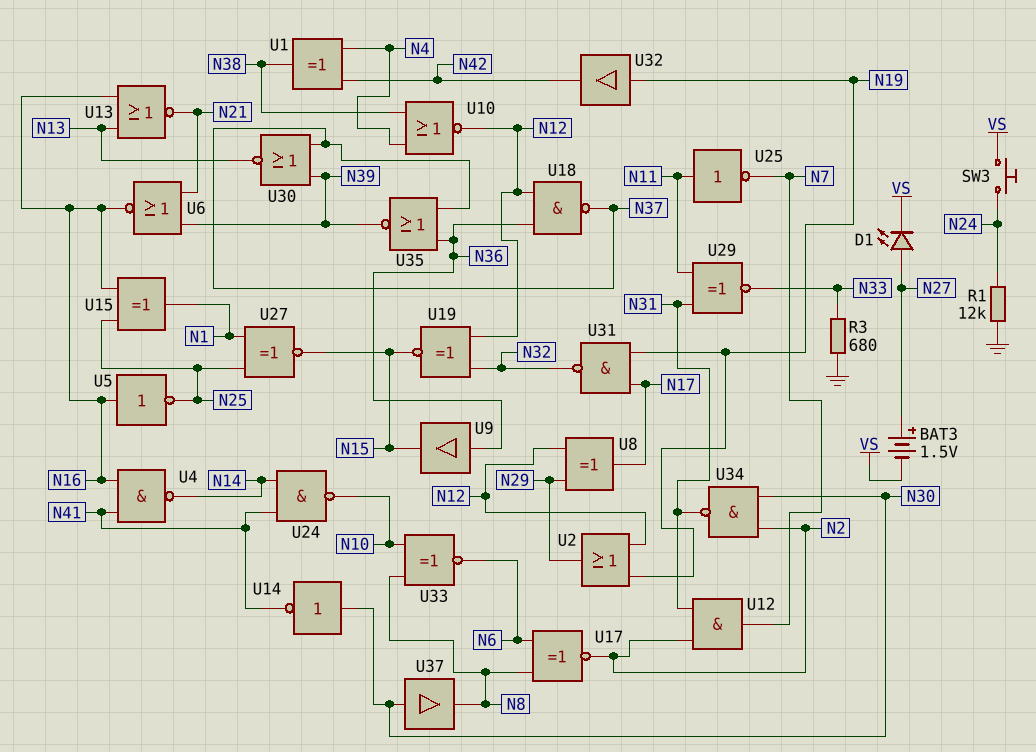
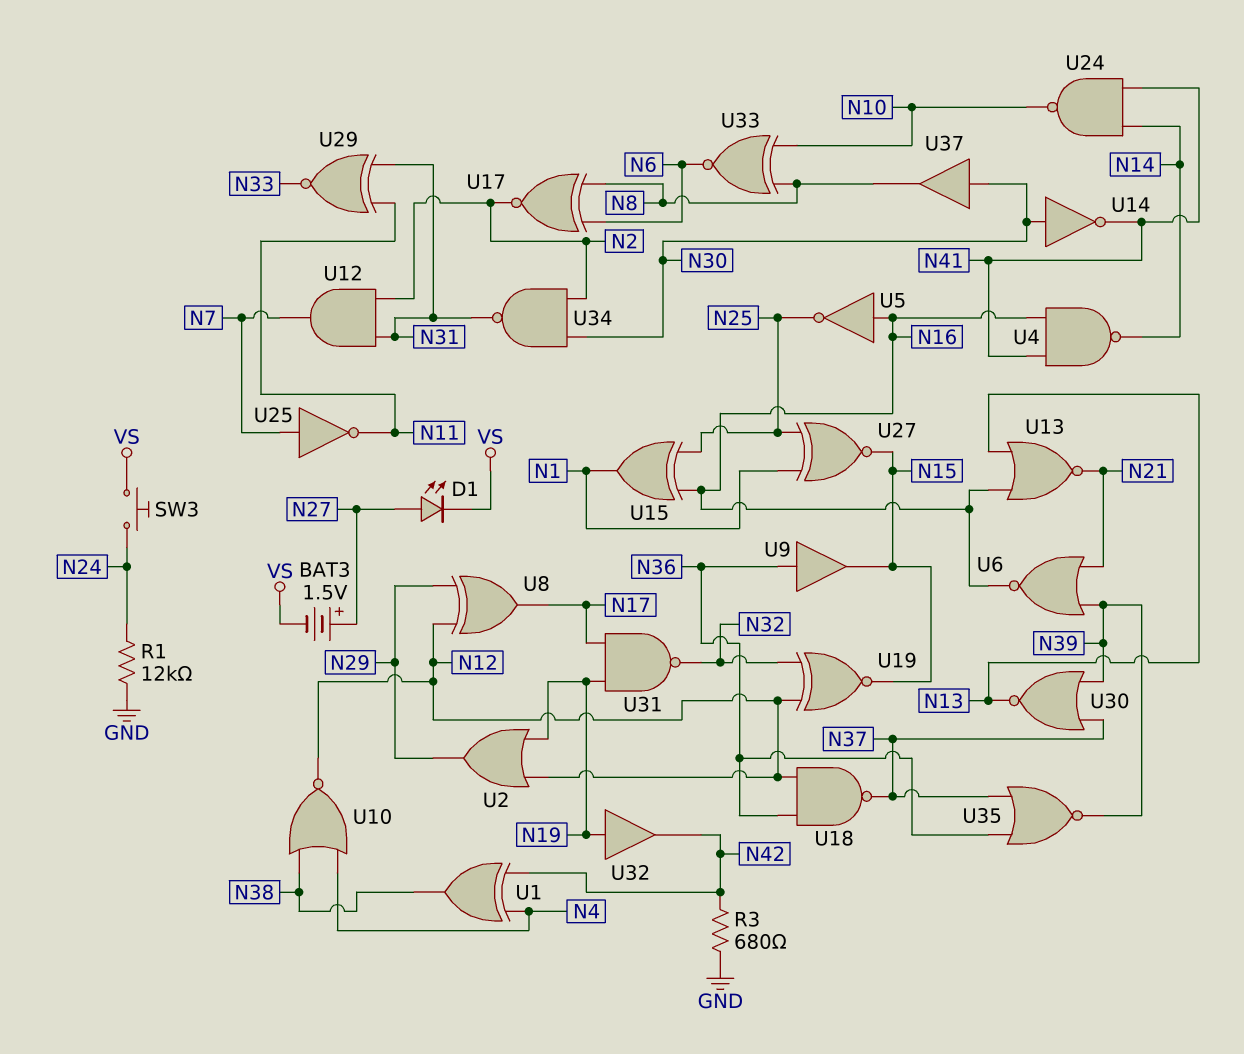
R3: 680 (GND, N33) -> 680 (GND, N42)
U25: NOT (in N11, out N7) -> NOT (in N7, out N11)

